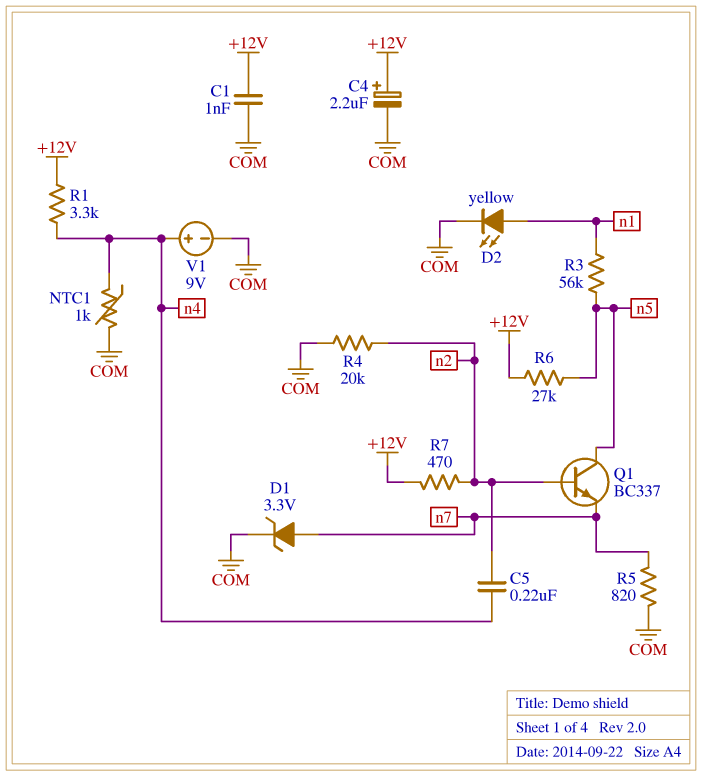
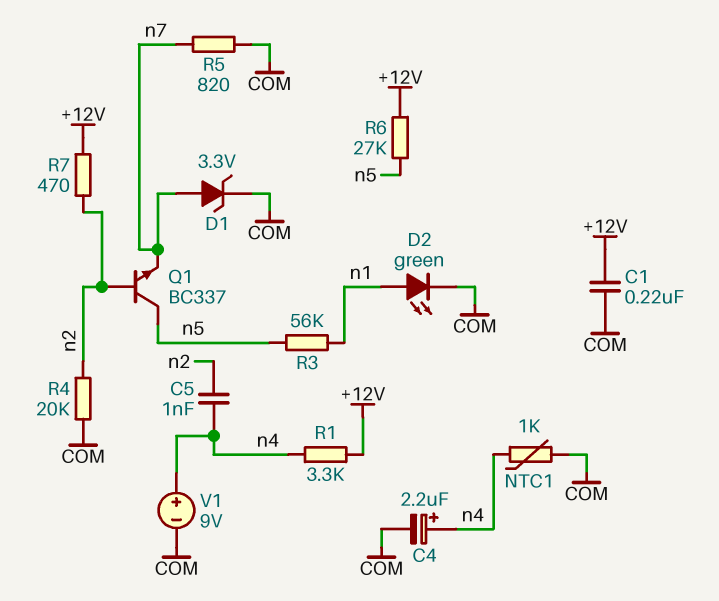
C1: 1nF (+12V, COM) -> 220nF (+12V, COM)
C4: 2.2uF (plus +12V, minus COM) -> 2.2uF (plus n4, minus COM)
C5: 220nF (n2, n4) -> 1nF (n2, n4)
D2: LED yellow (A n1, K COM) -> LED green (A n1, K COM)

